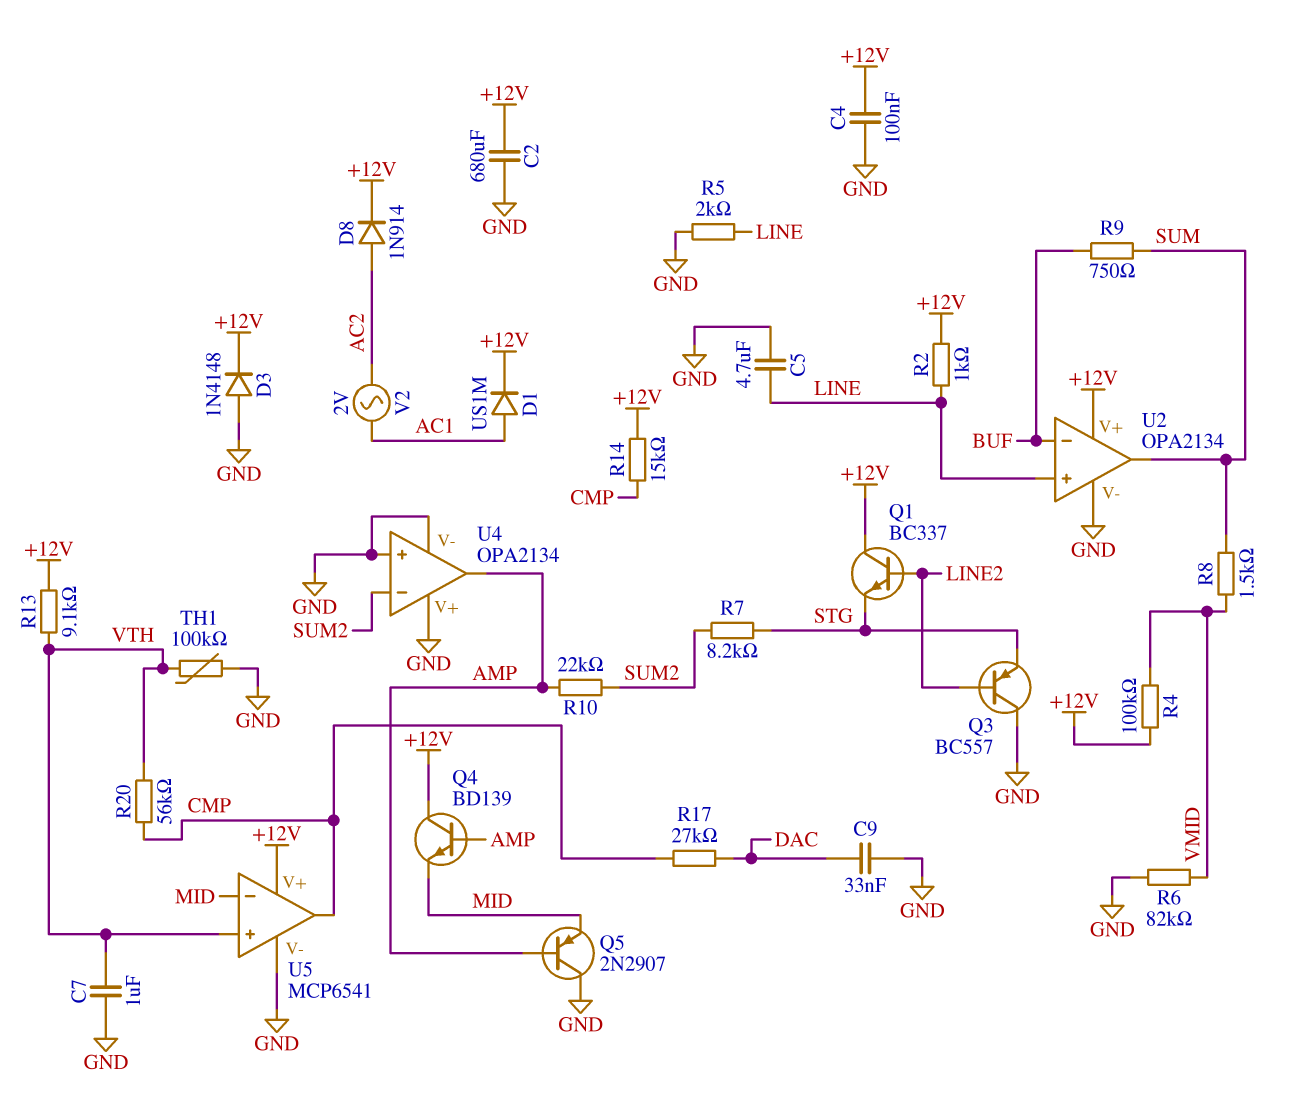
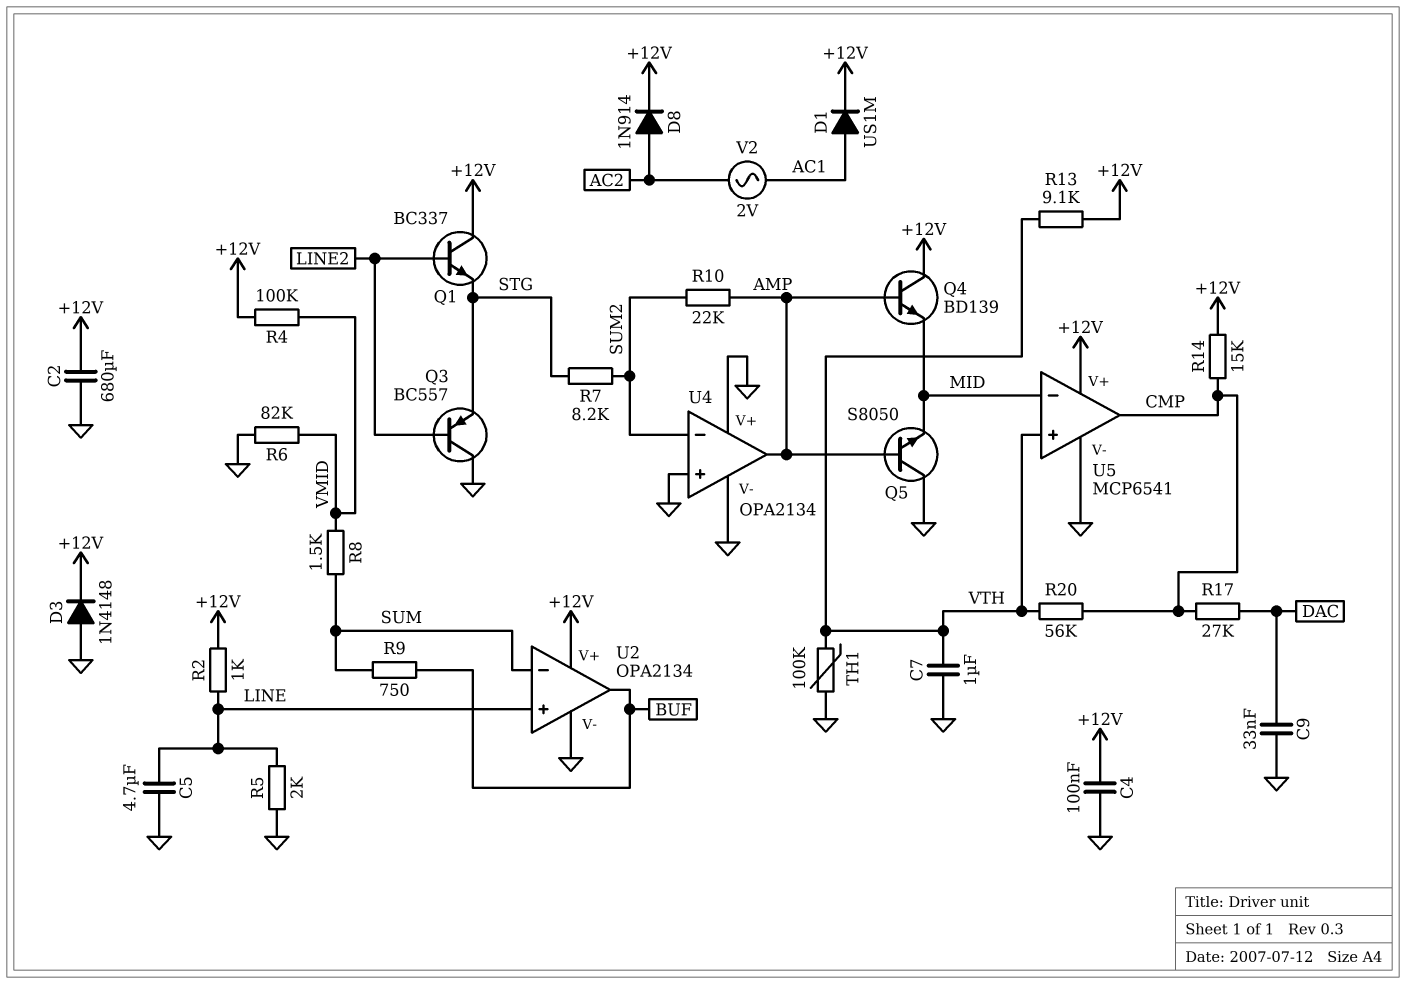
Q5: PNP 2N2907 (B AMP, C GND, E MID) -> NPN S8050 (B AMP, C GND, E MID)
U2 pin in-: BUF -> SUM
U2 pin out: SUM -> BUF

